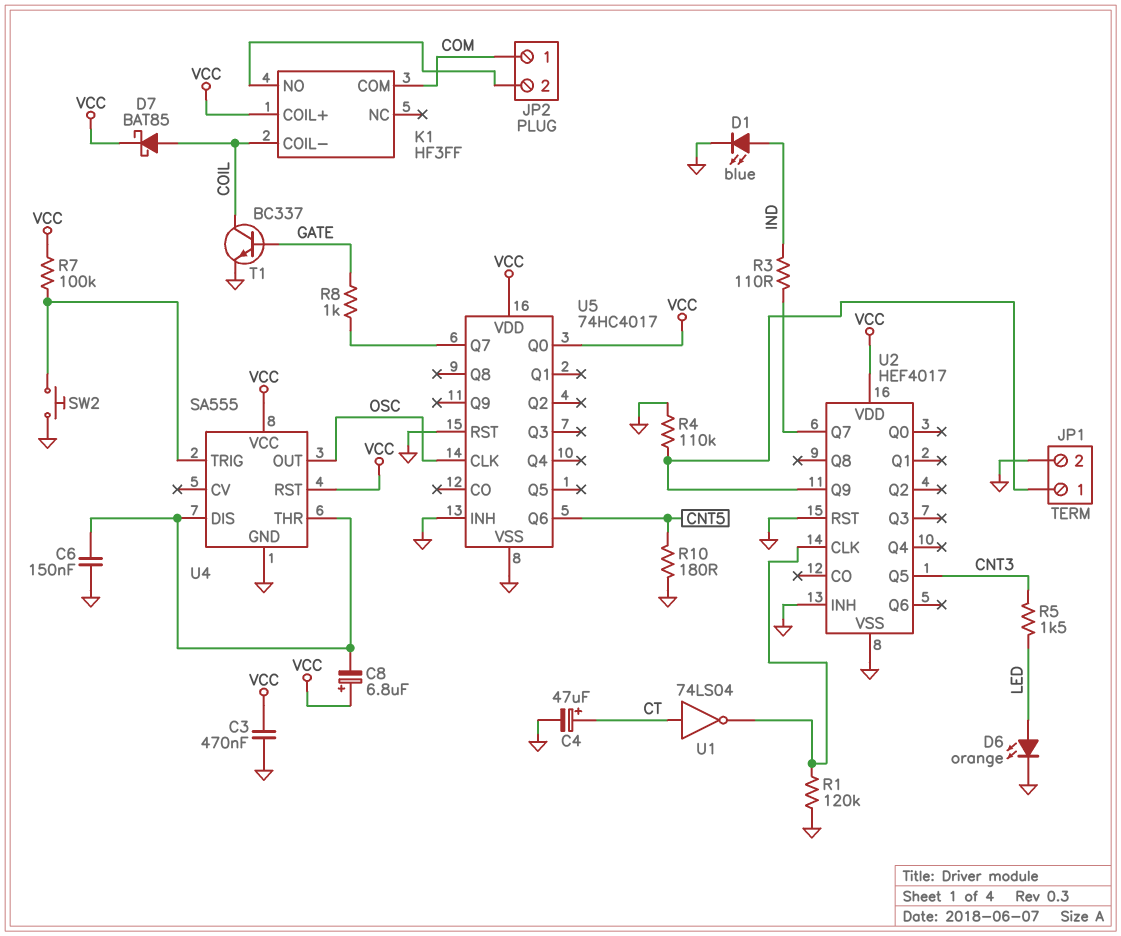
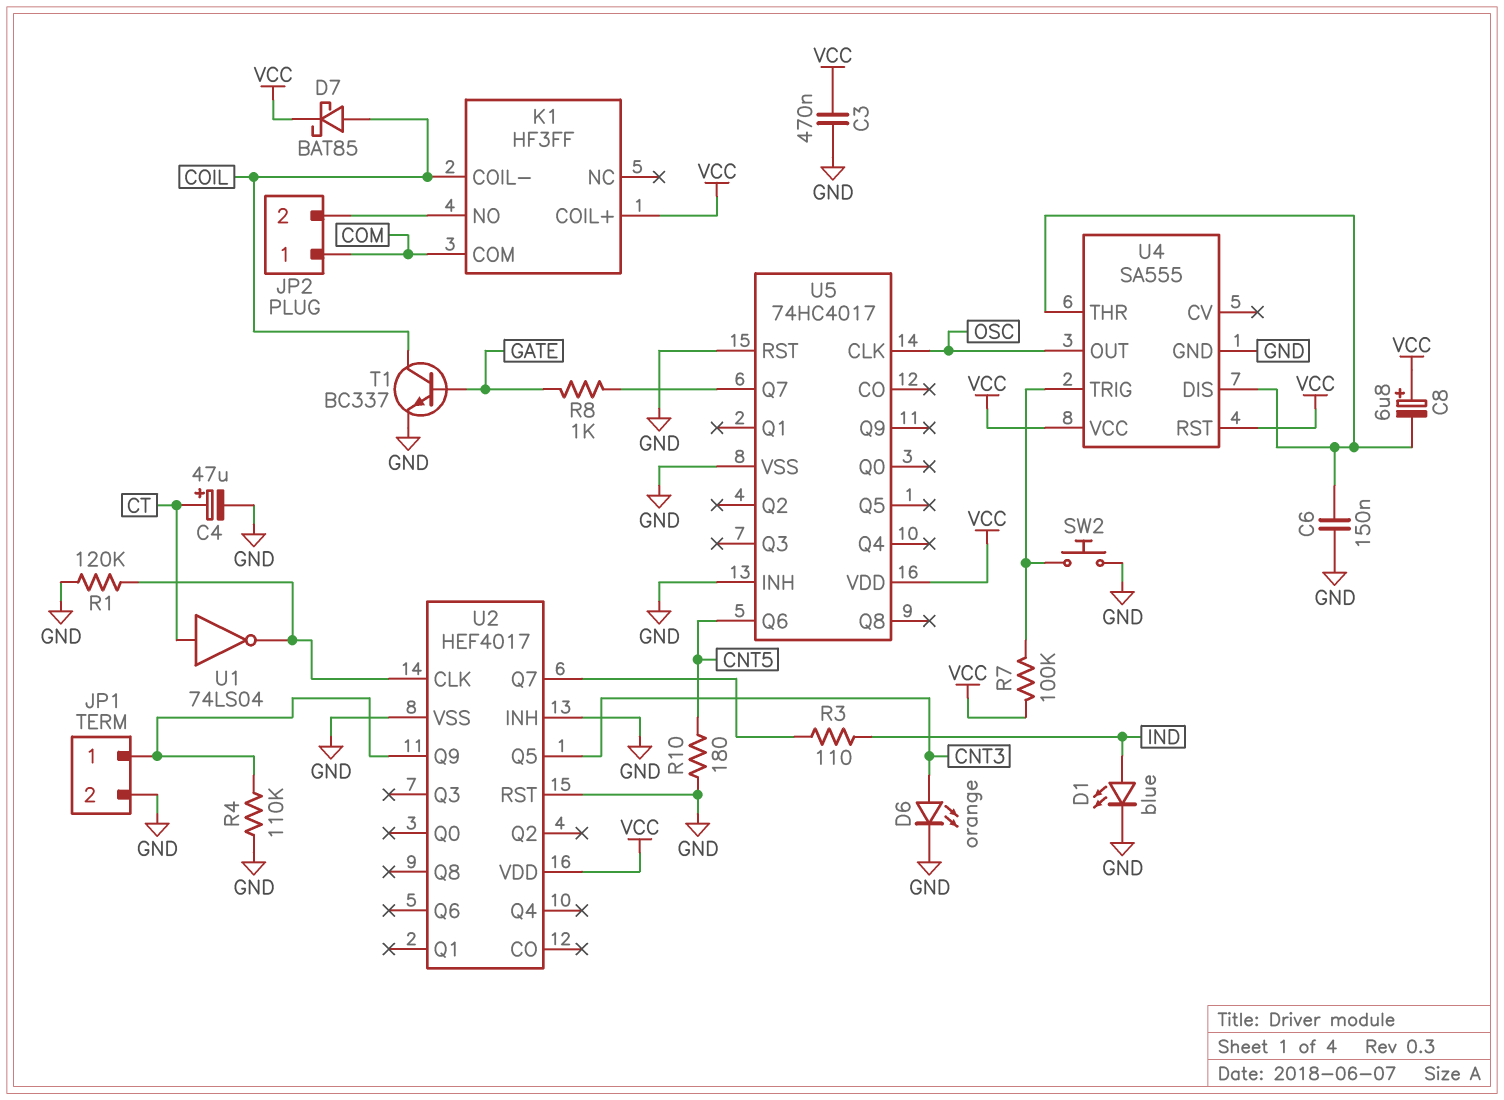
D6: LED orange (A LED, K GND) -> LED orange (A CNT3, K GND)
R5: 1.5k (CNT3, LED) -> none
U5 pin Q0: VCC -> none

